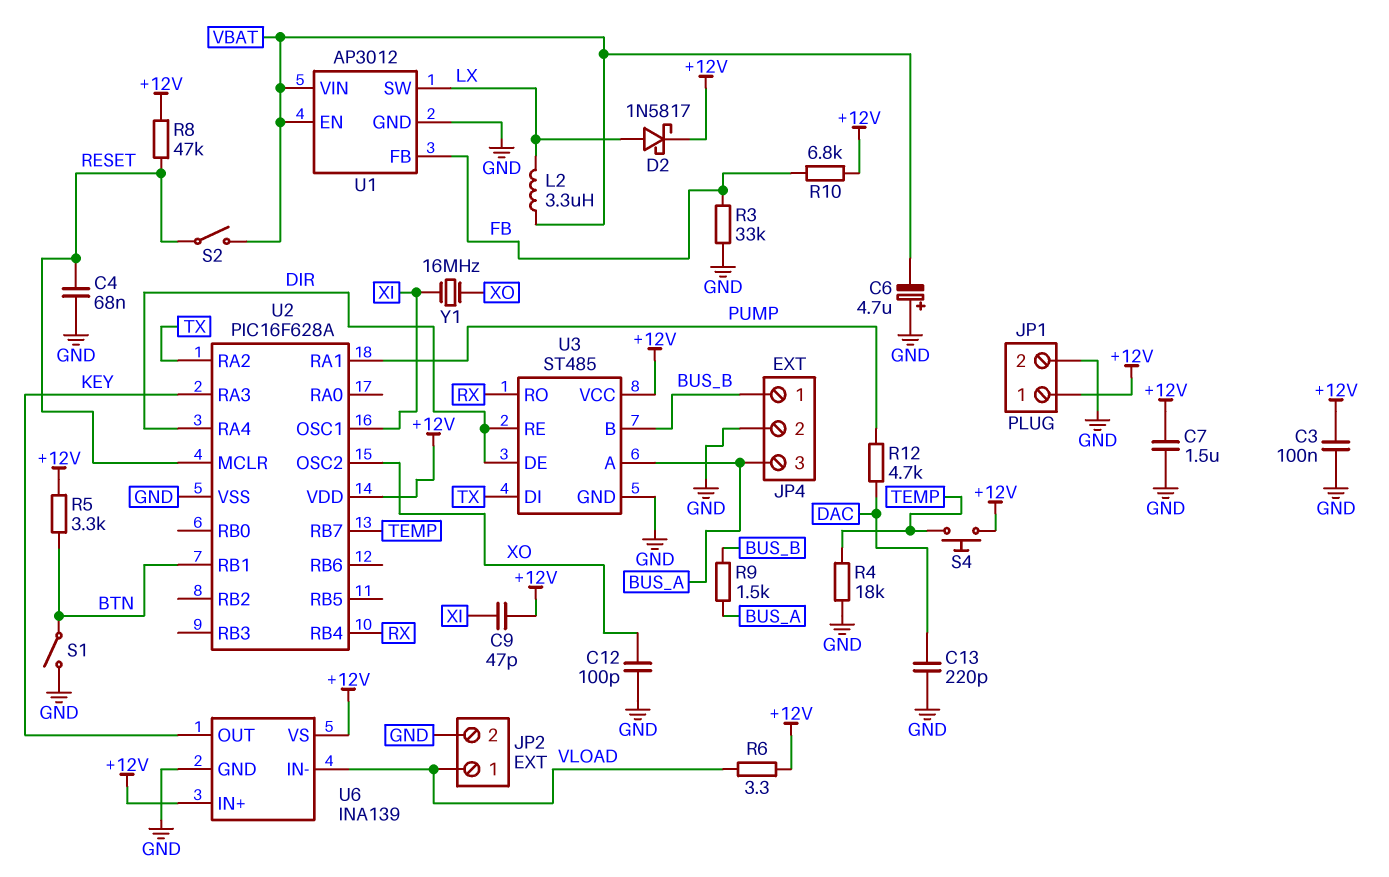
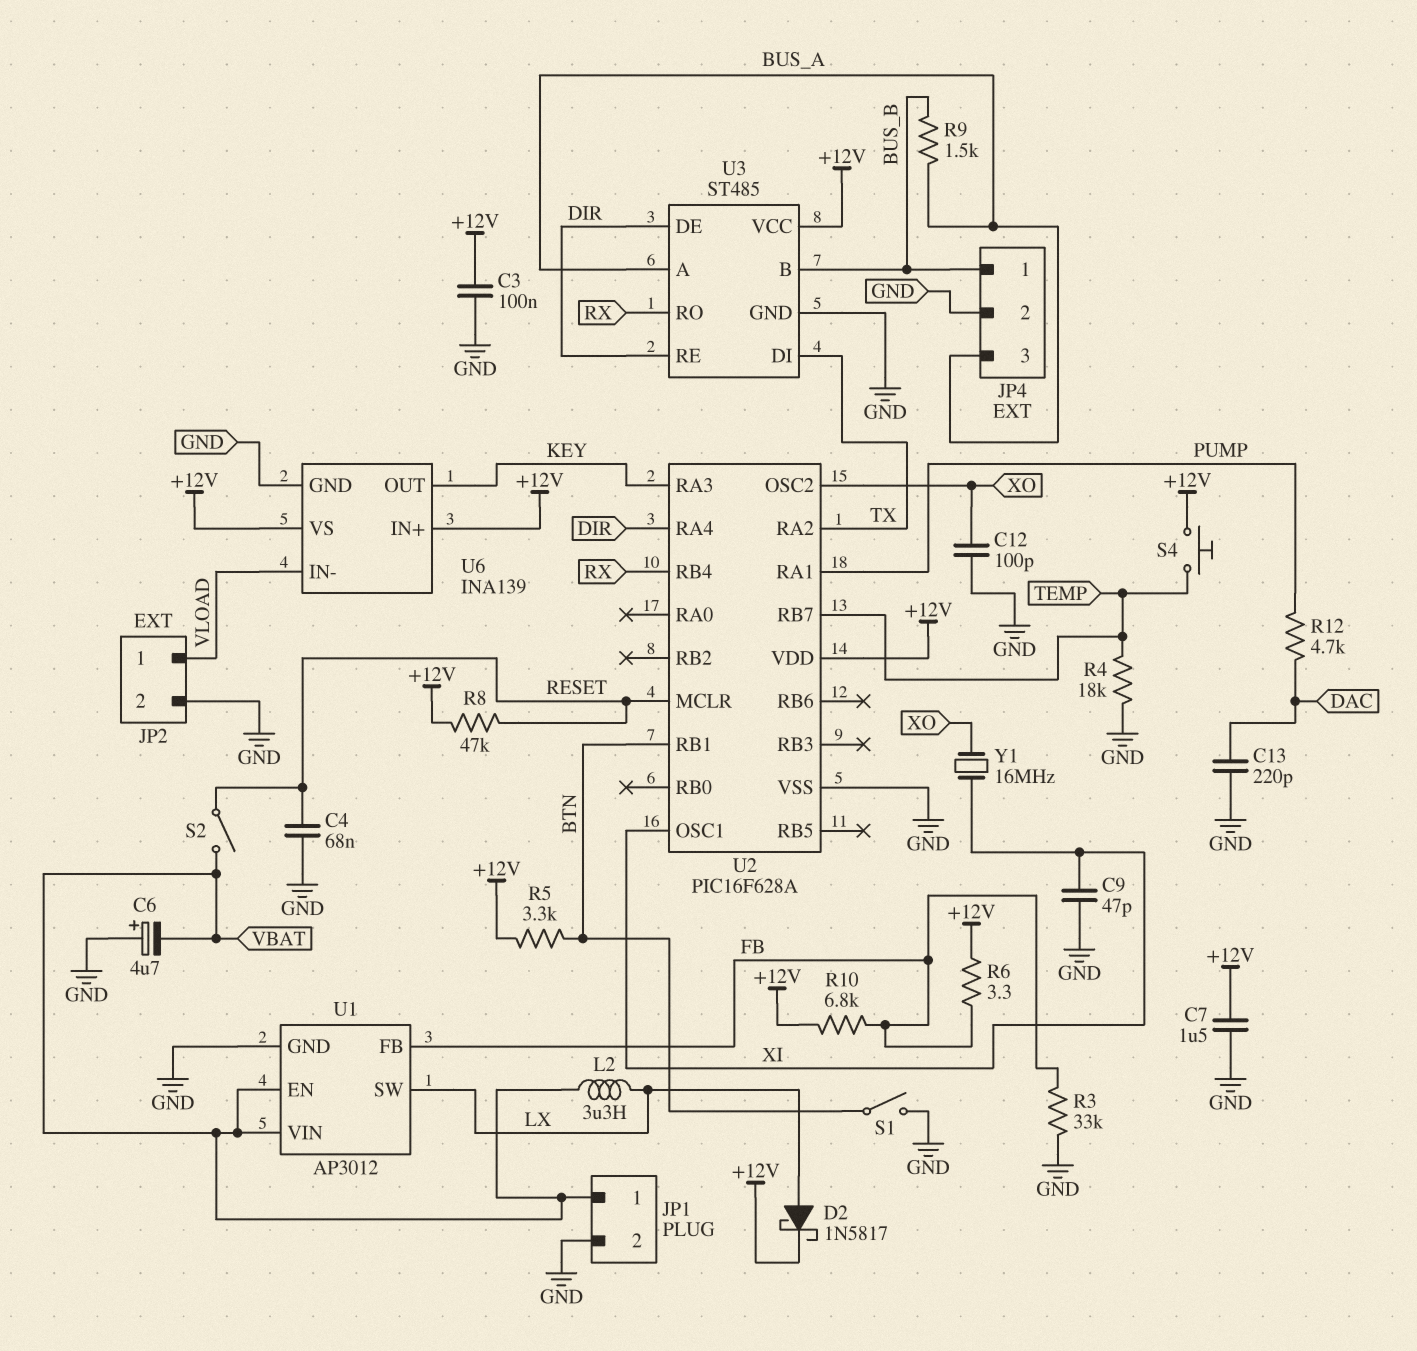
C9: 47pF (+12V, XI) -> 47pF (GND, XI)
JP1 pin 1: +12V -> VBAT
R6: 3.3 (+12V, VLOAD) -> 3.3 (+12V, FB)

